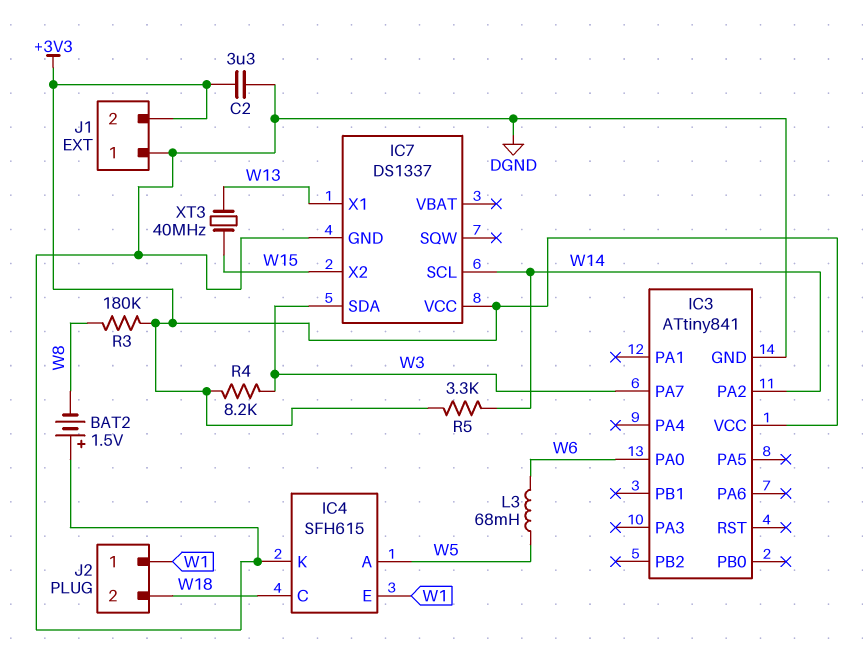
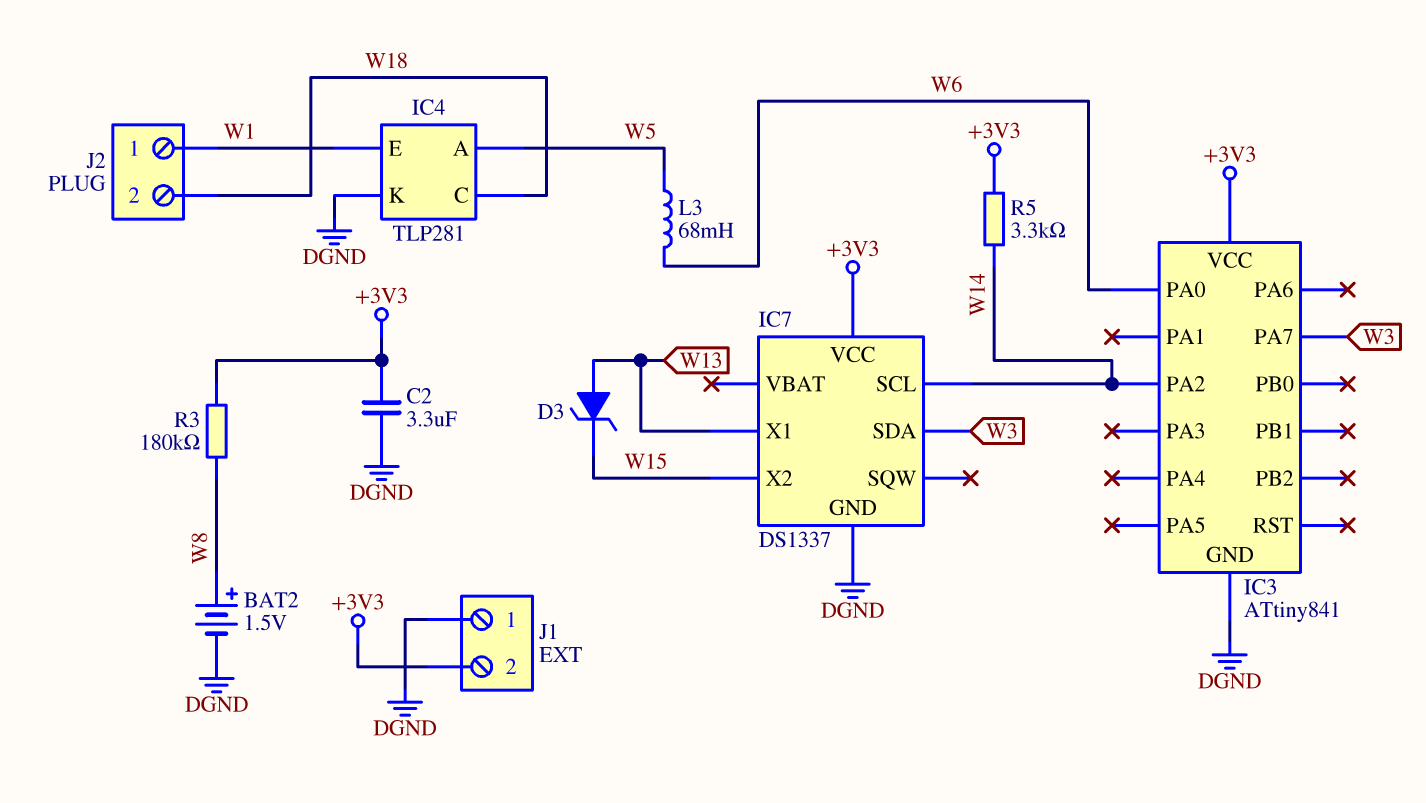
BAT2: 1.5V (plus DGND, minus W8) -> 1.5V (plus W8, minus DGND)
D3: none -> zener (A W13, K W15)
IC4: SFH615 -> TLP281
R4: 8.2k (+3V3, W3) -> none
XT3: 40MHz (W13, W15) -> none

